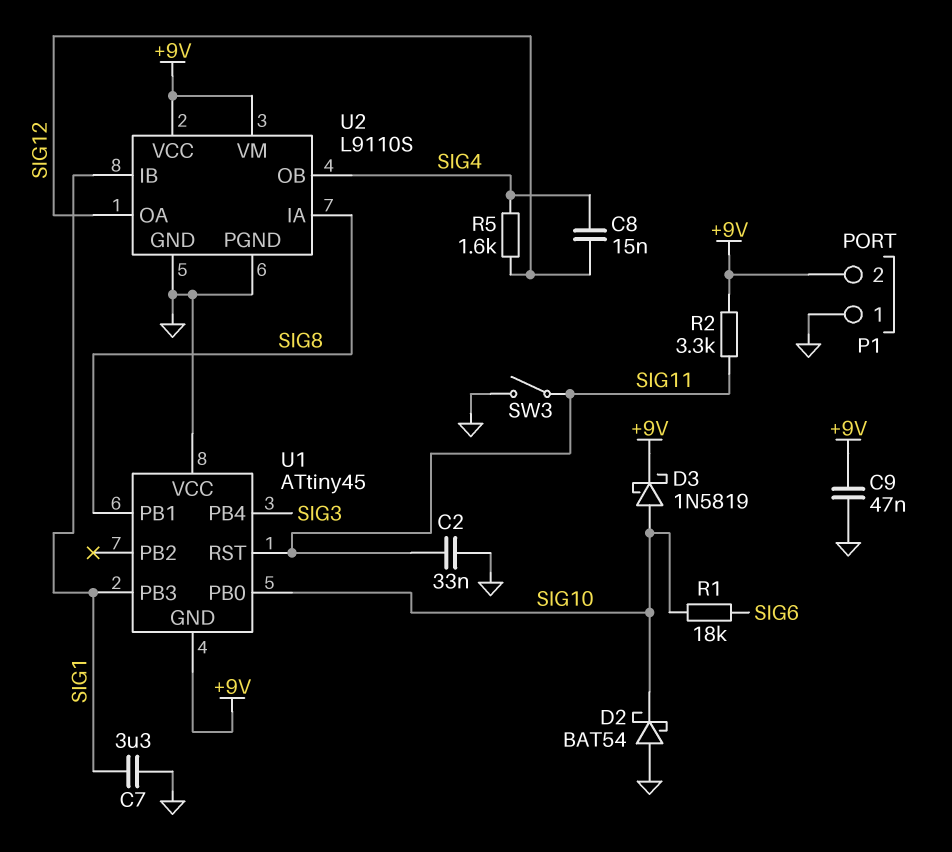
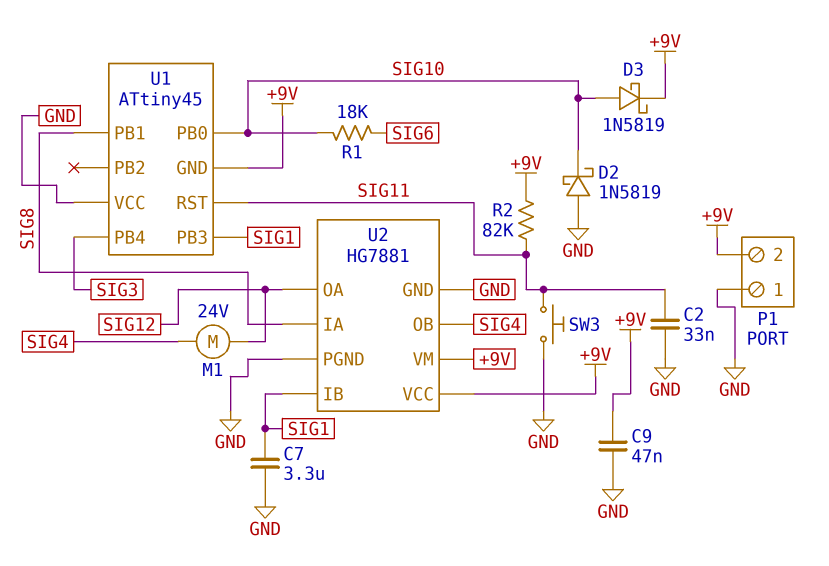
C8: 15nF (SIG4, SIG12) -> none
D2: schottky BAT54 (A GND, K SIG10) -> schottky 1N5819 (A GND, K SIG10)
M1: none -> motor 24V (SIG4, SIG12)
R2: 3.3k (+9V, SIG11) -> 82k (+9V, SIG11)
R5: 1.6k (SIG4, SIG12) -> none
SW3: switch (GND, SIG11) -> button (GND, SIG11)
U2: L9110S -> HG7881

